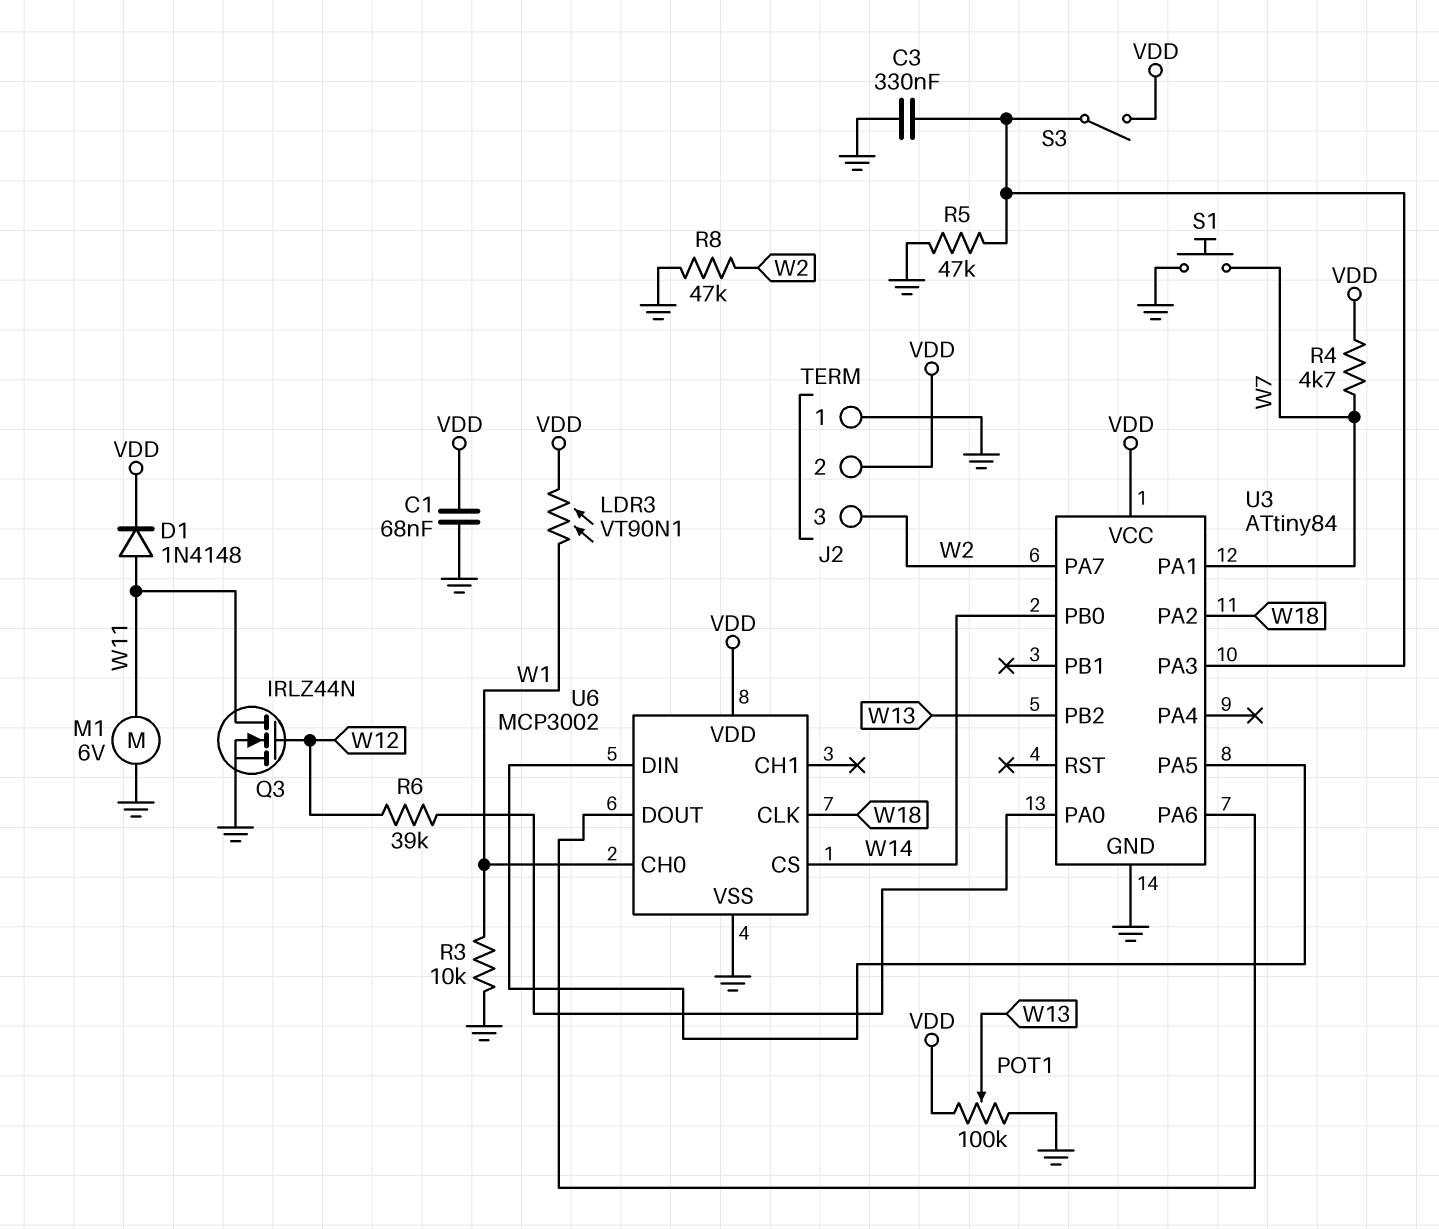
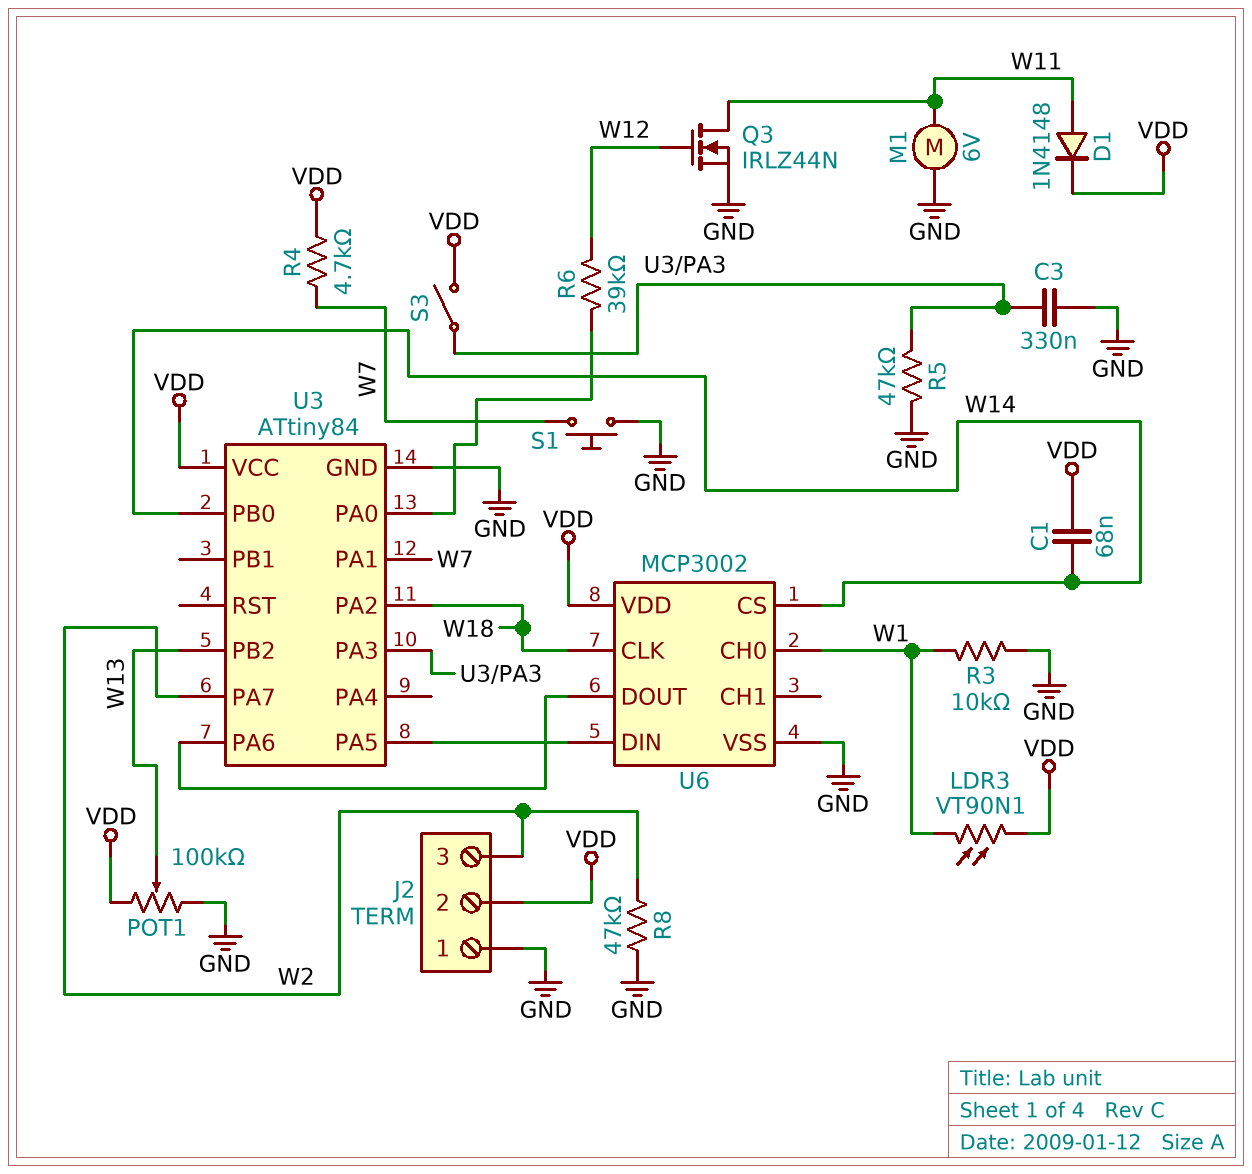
C1: 68nF (GND, VDD) -> 68nF (VDD, W14)

